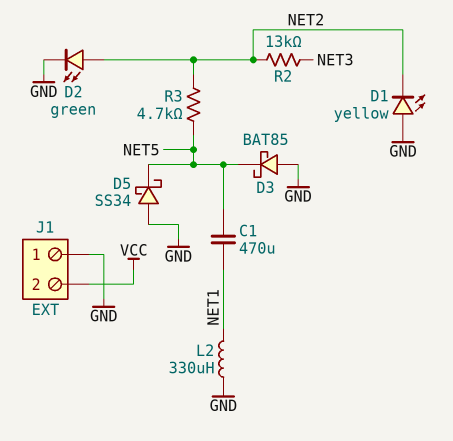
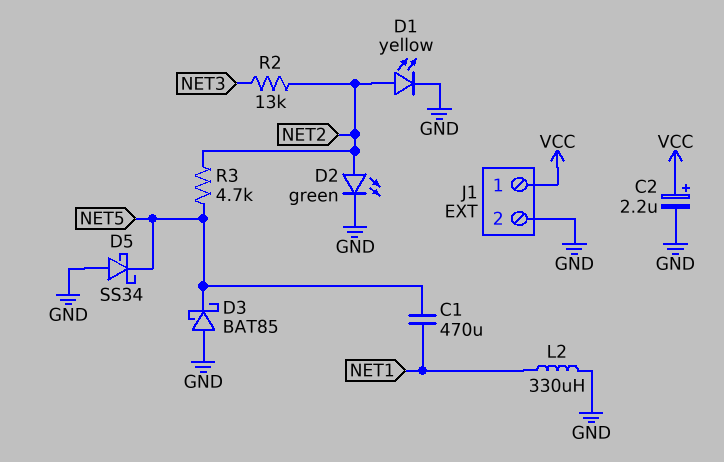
C2: none -> 2.2uF (plus VCC, minus GND)
D1: LED yellow (A GND, K NET2) -> LED yellow (A NET2, K GND)
J1 pin 1: GND -> VCC
J1 pin 2: VCC -> GND

